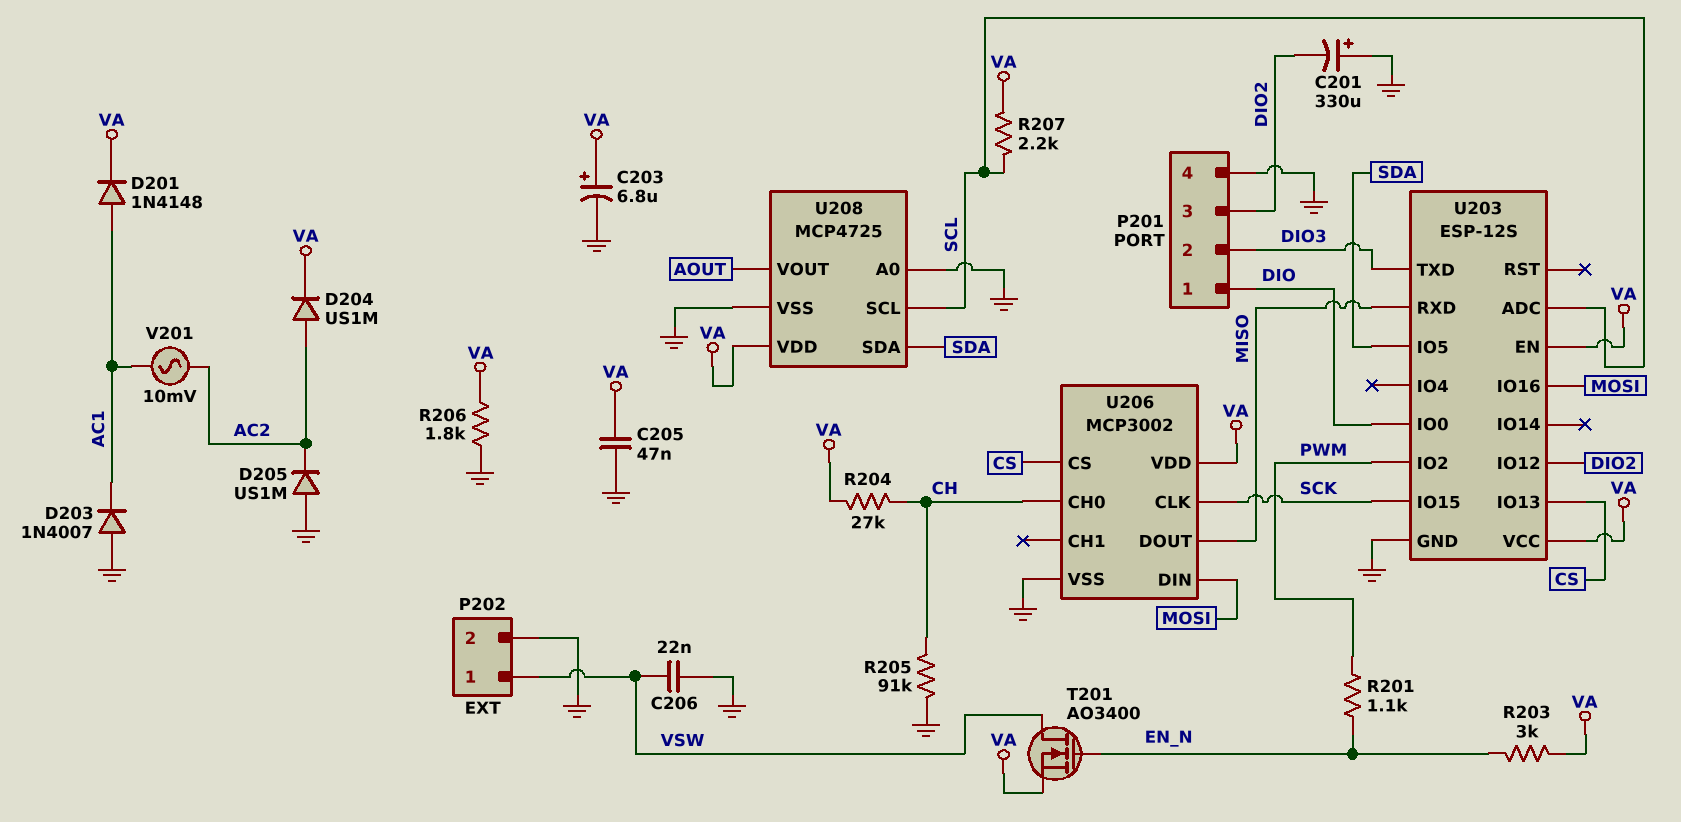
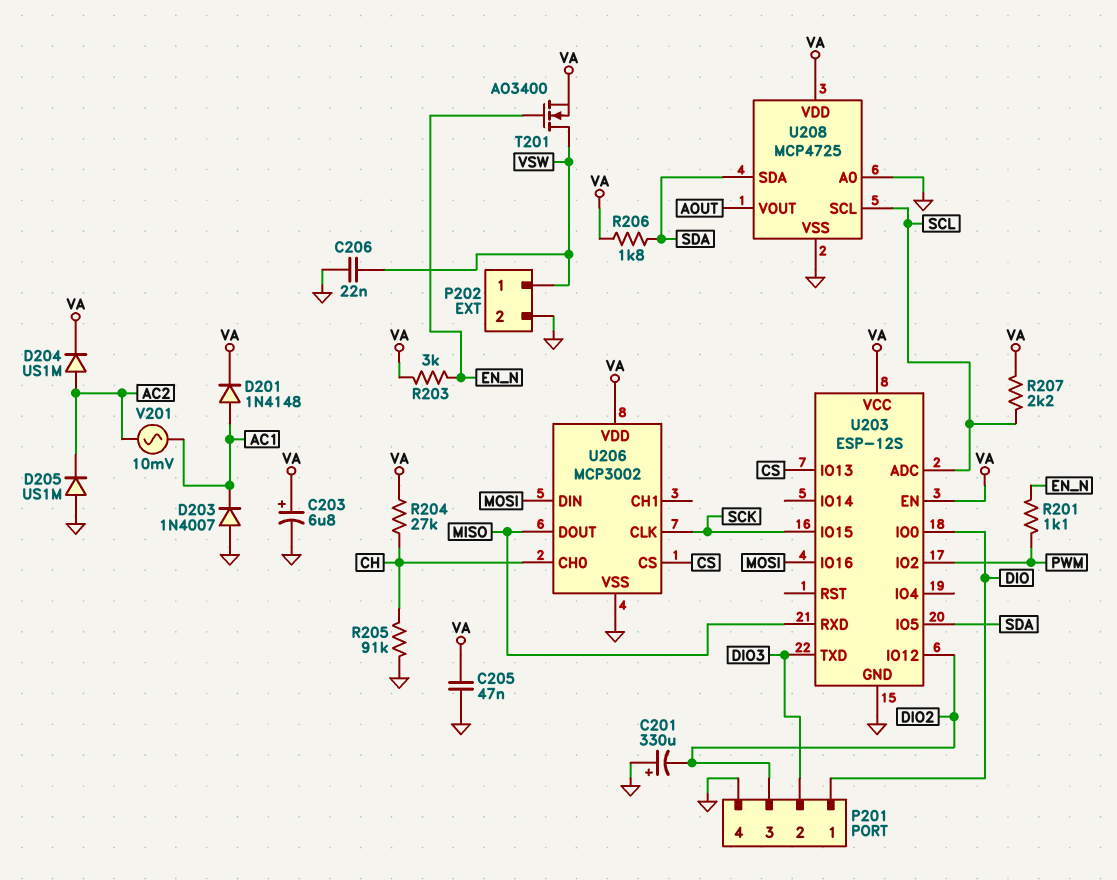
R206: 1.8k (GND, VA) -> 1.8k (SDA, VA)

